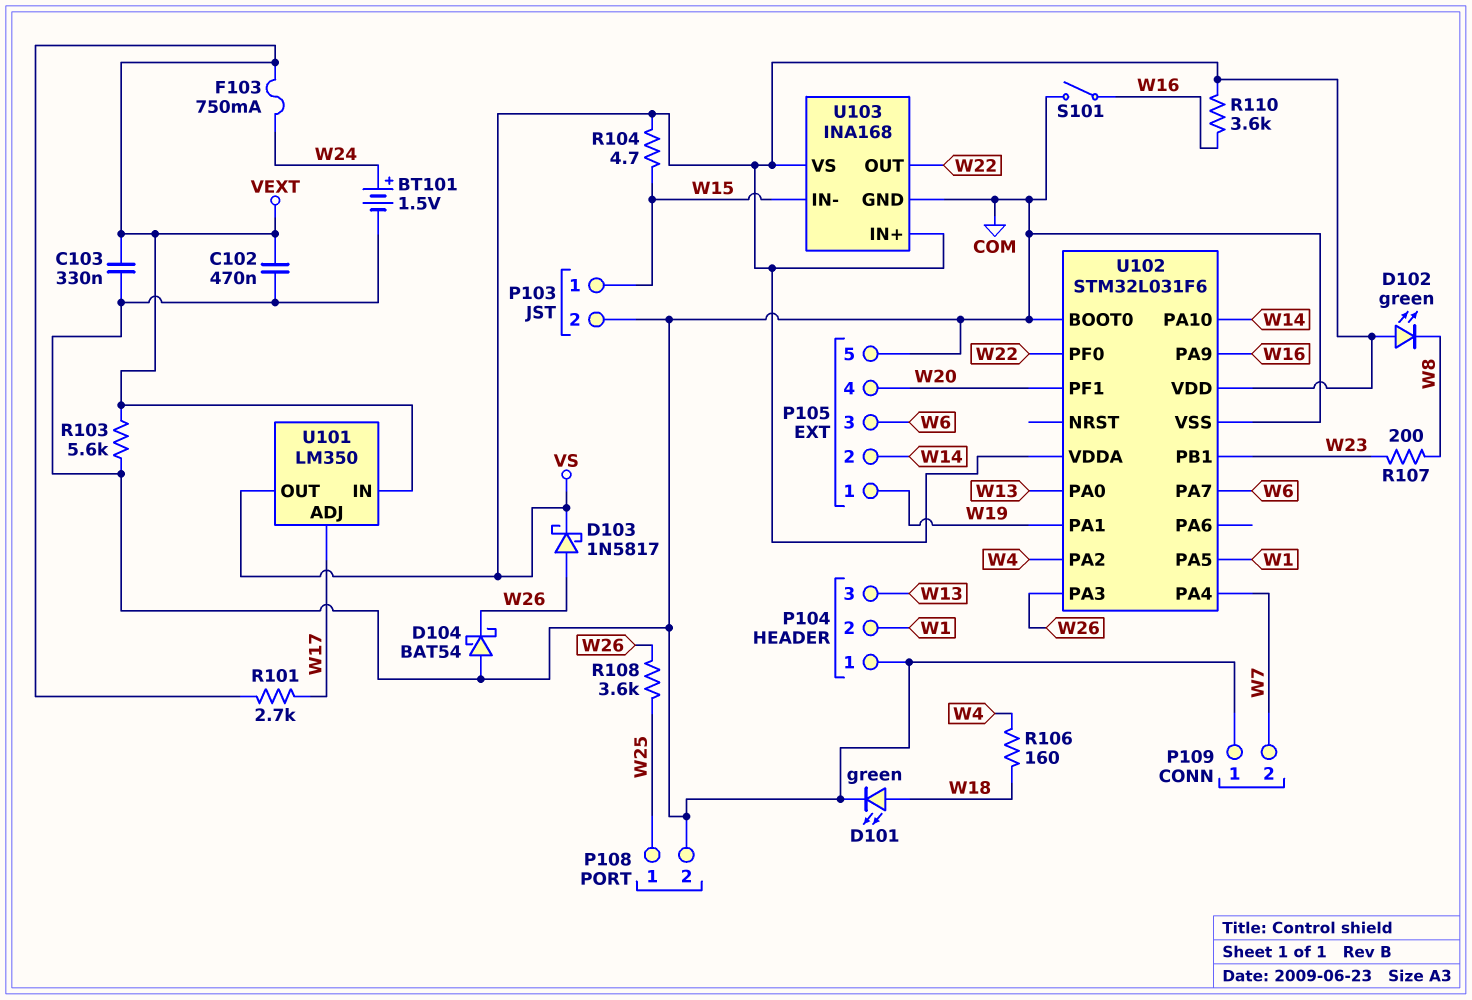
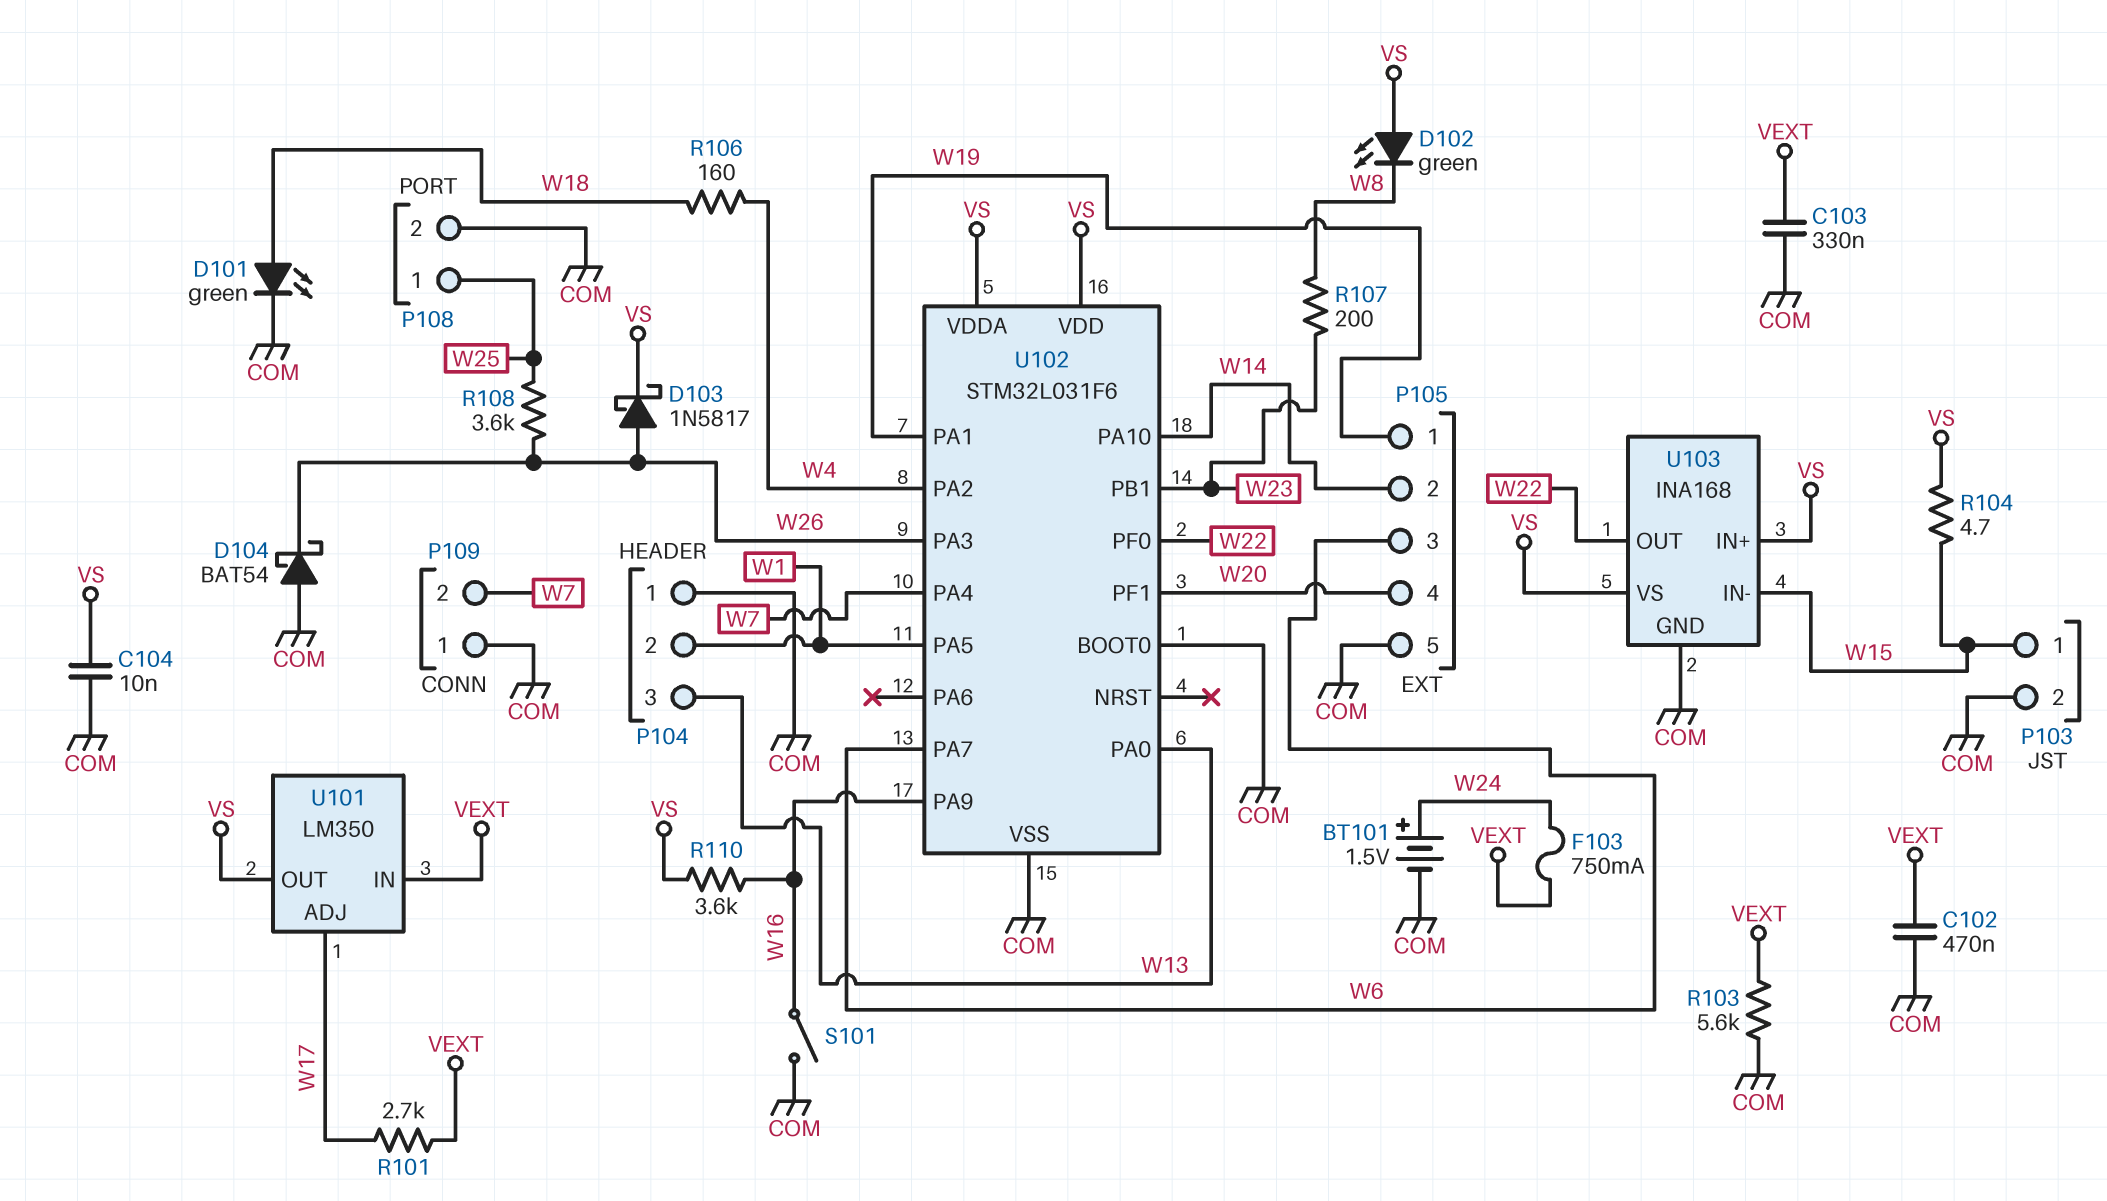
C104: none -> 10nF (COM, VS)

